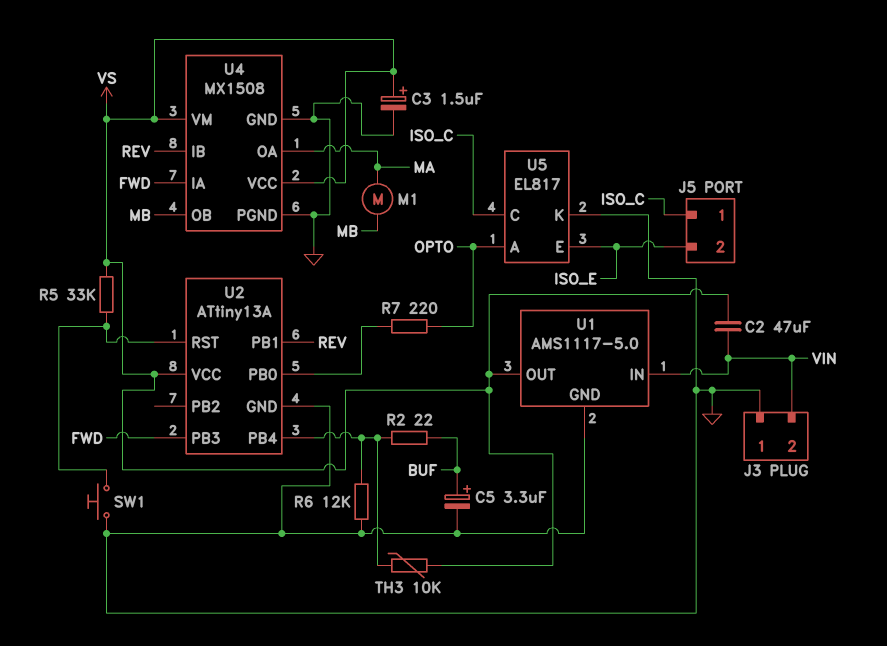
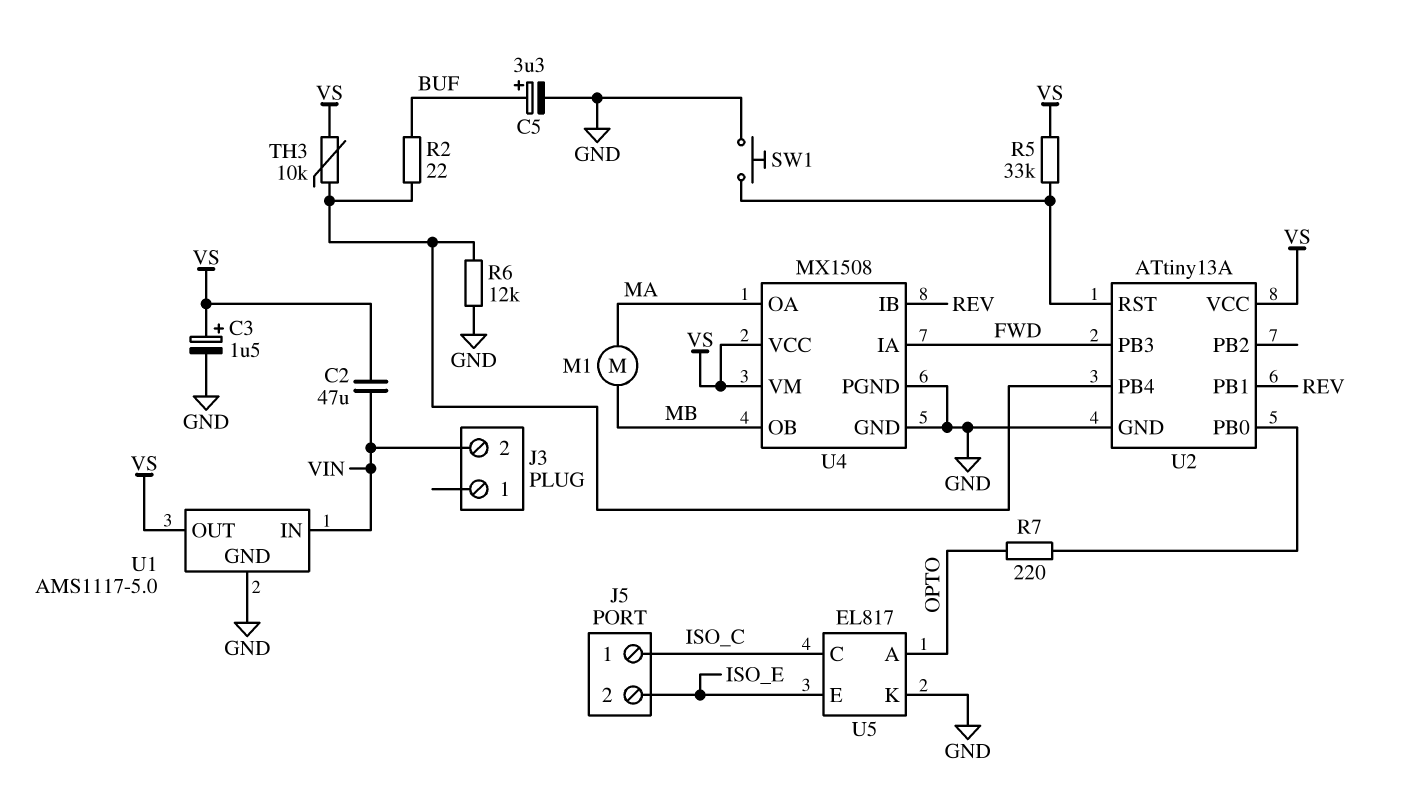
J3 pin 1: GND -> none

